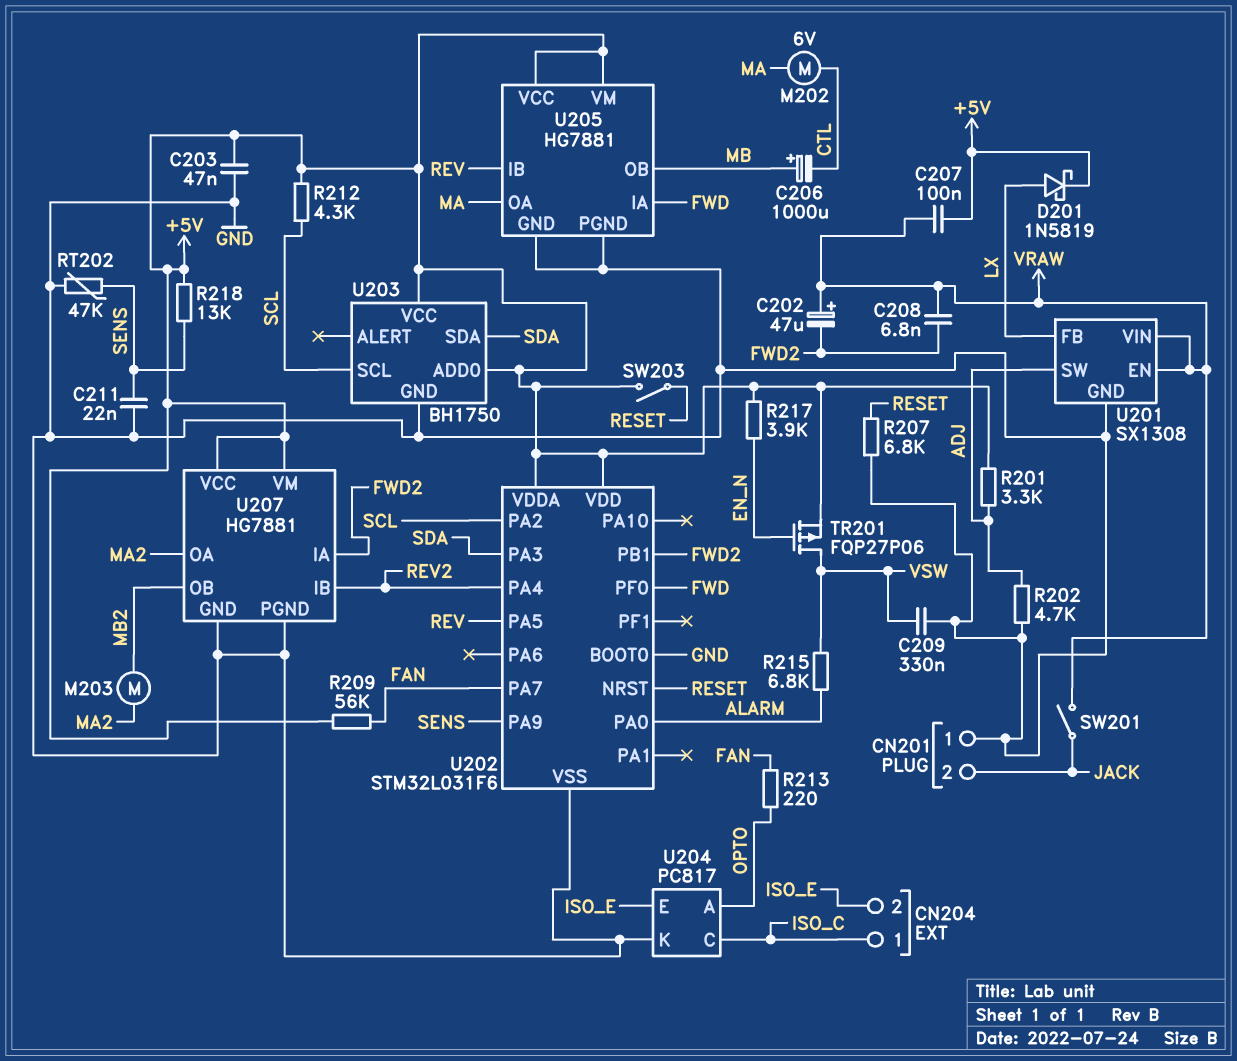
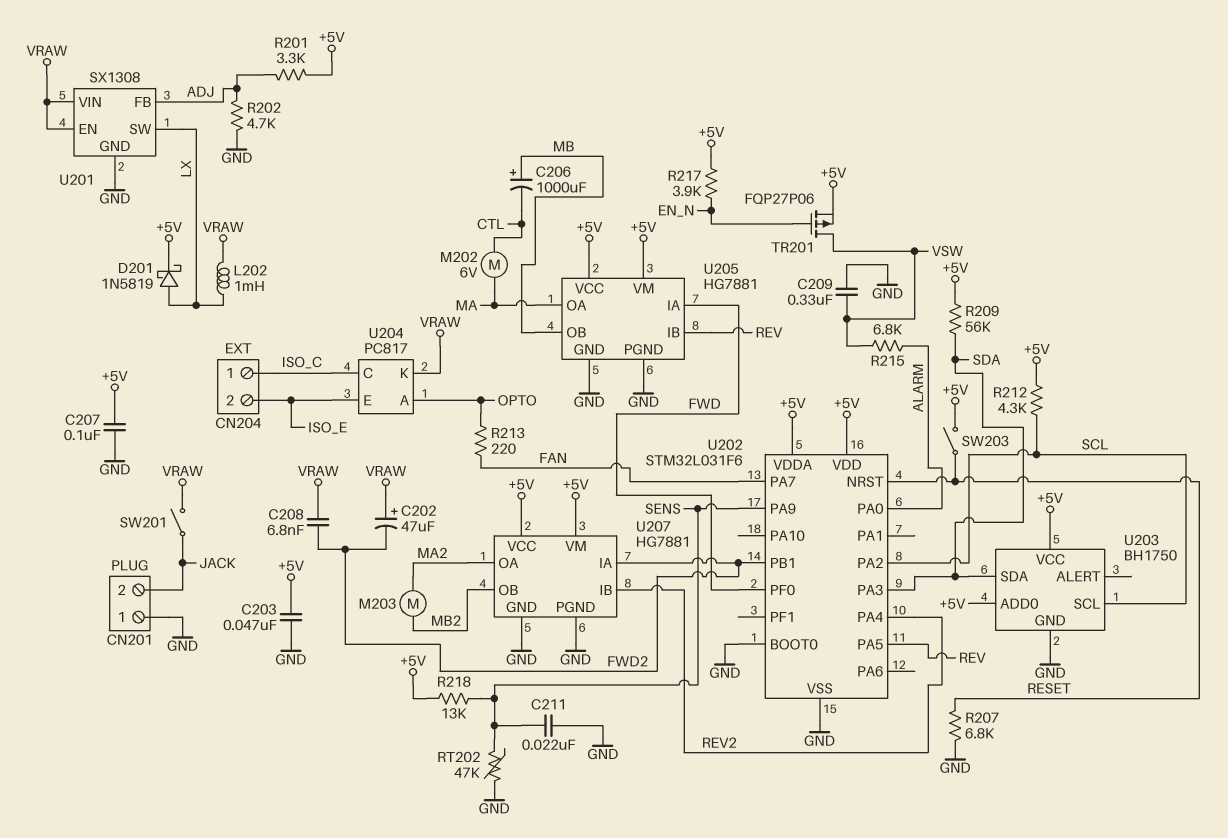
C207: 100nF (+5V, VRAW) -> 100nF (+5V, GND)
L202: none -> 1mH (LX, VRAW)
R209: 56k (+5V, FAN) -> 56k (+5V, SDA)
U201 pin FB: LX -> ADJ
U201 pin SW: ADJ -> LX
U204 pin K: GND -> VRAW

